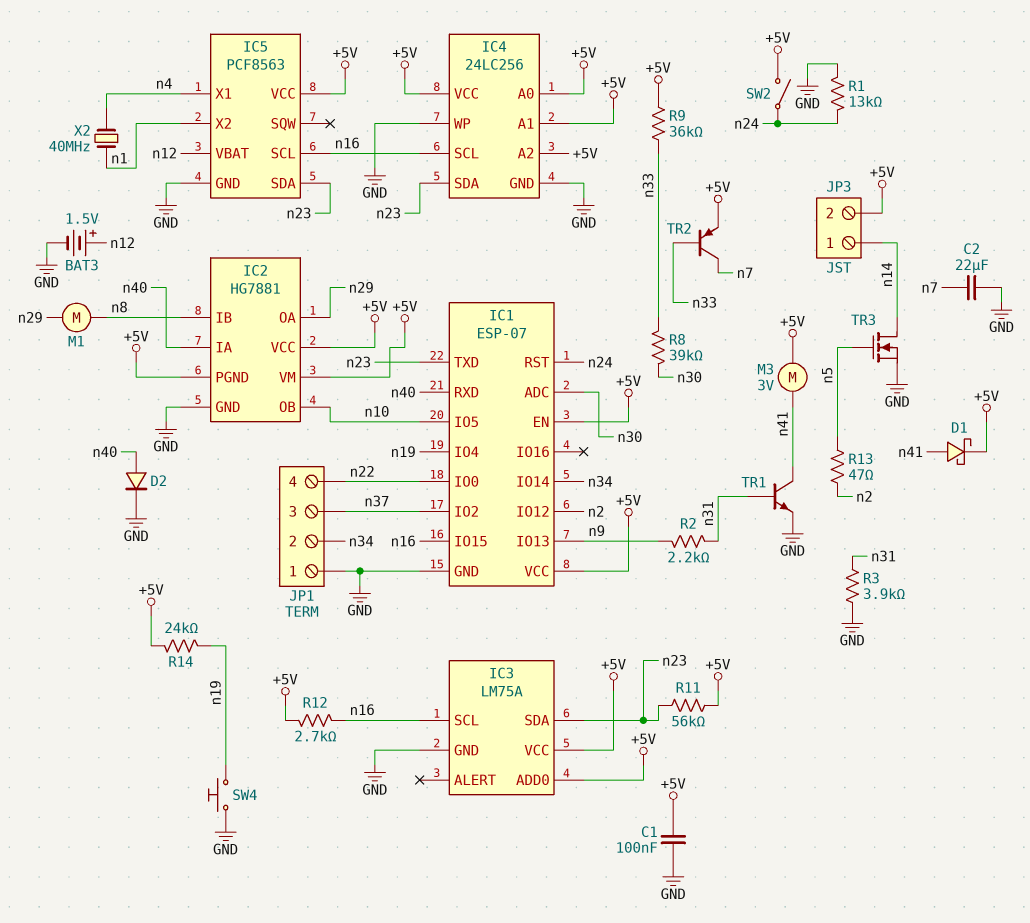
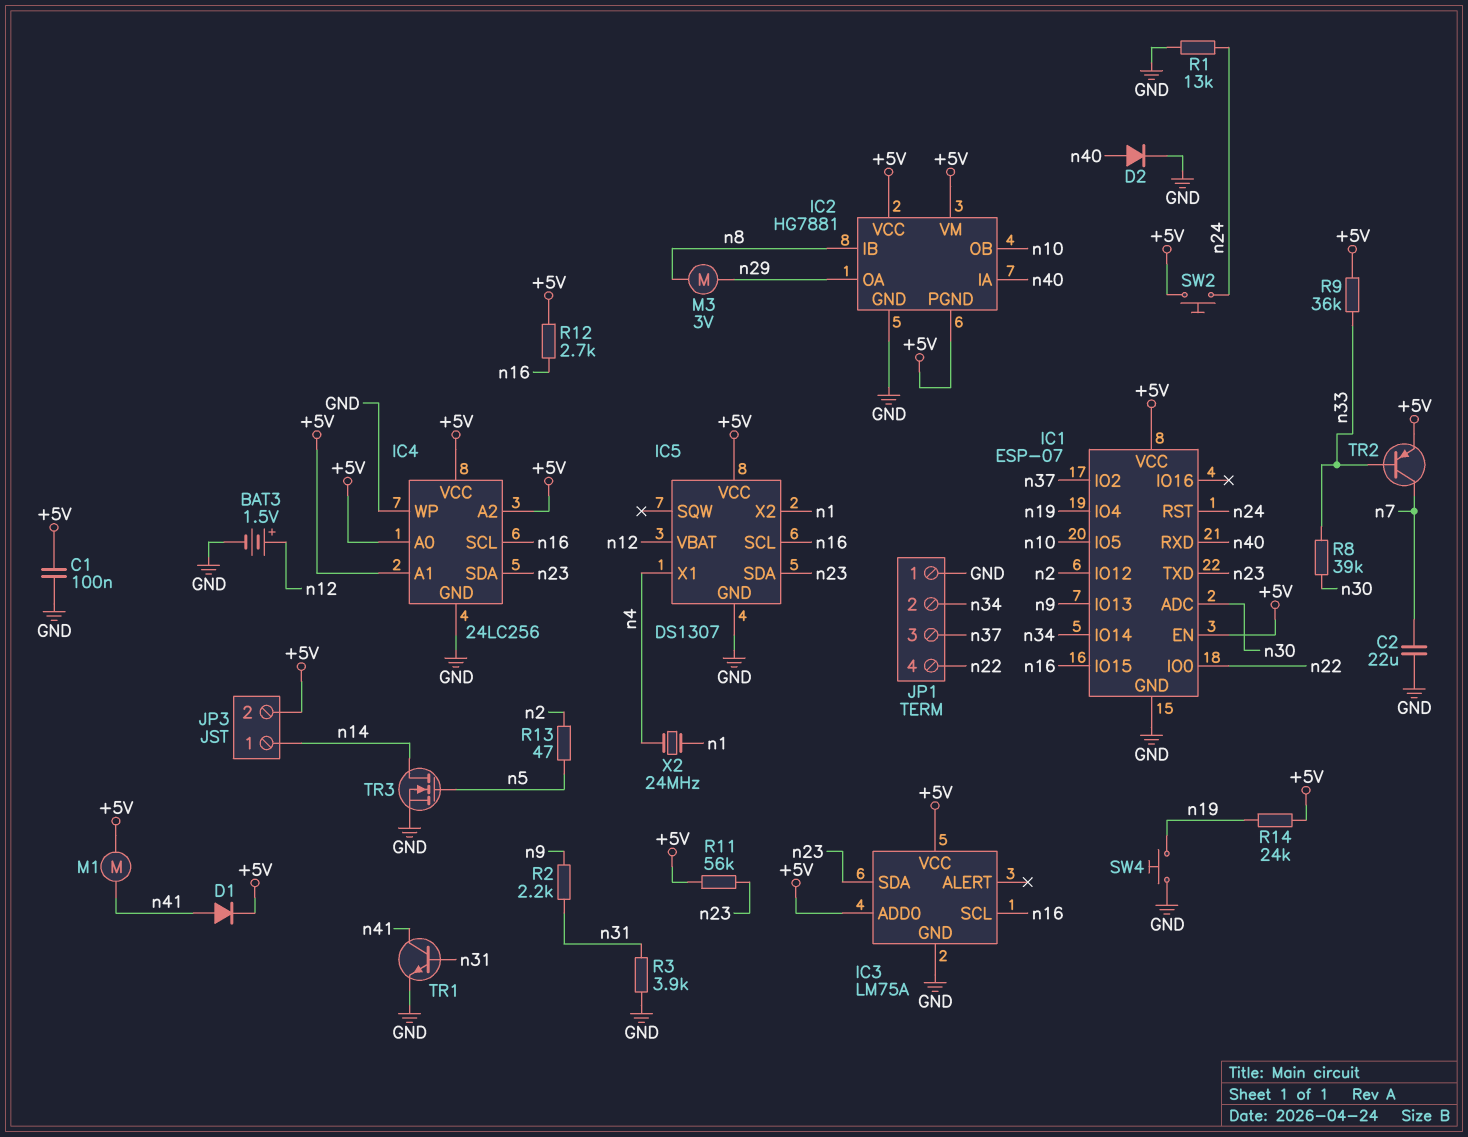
D1: schottky (A n41, K +5V) -> diode (A n41, K +5V)
IC5: PCF8563 -> DS1307
M1: motor (n8, n29) -> motor (+5V, n41)
M3: motor 3V (+5V, n41) -> motor 3V (n8, n29)
SW2: switch (+5V, n24) -> button (+5V, n24)
X2: 40MHz (n1, n4) -> 24MHz (n1, n4)

